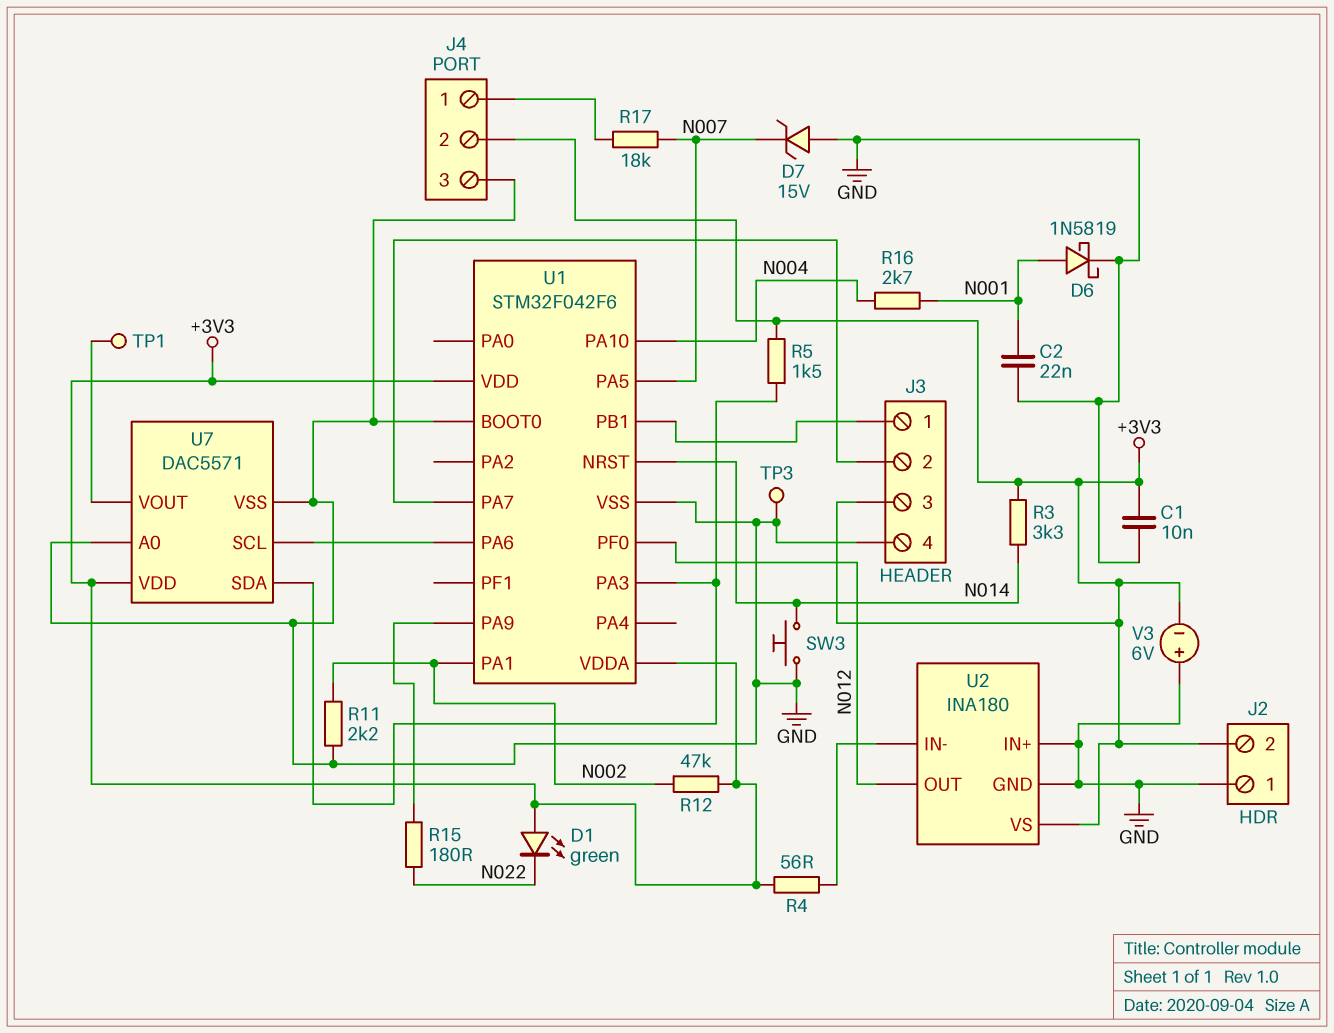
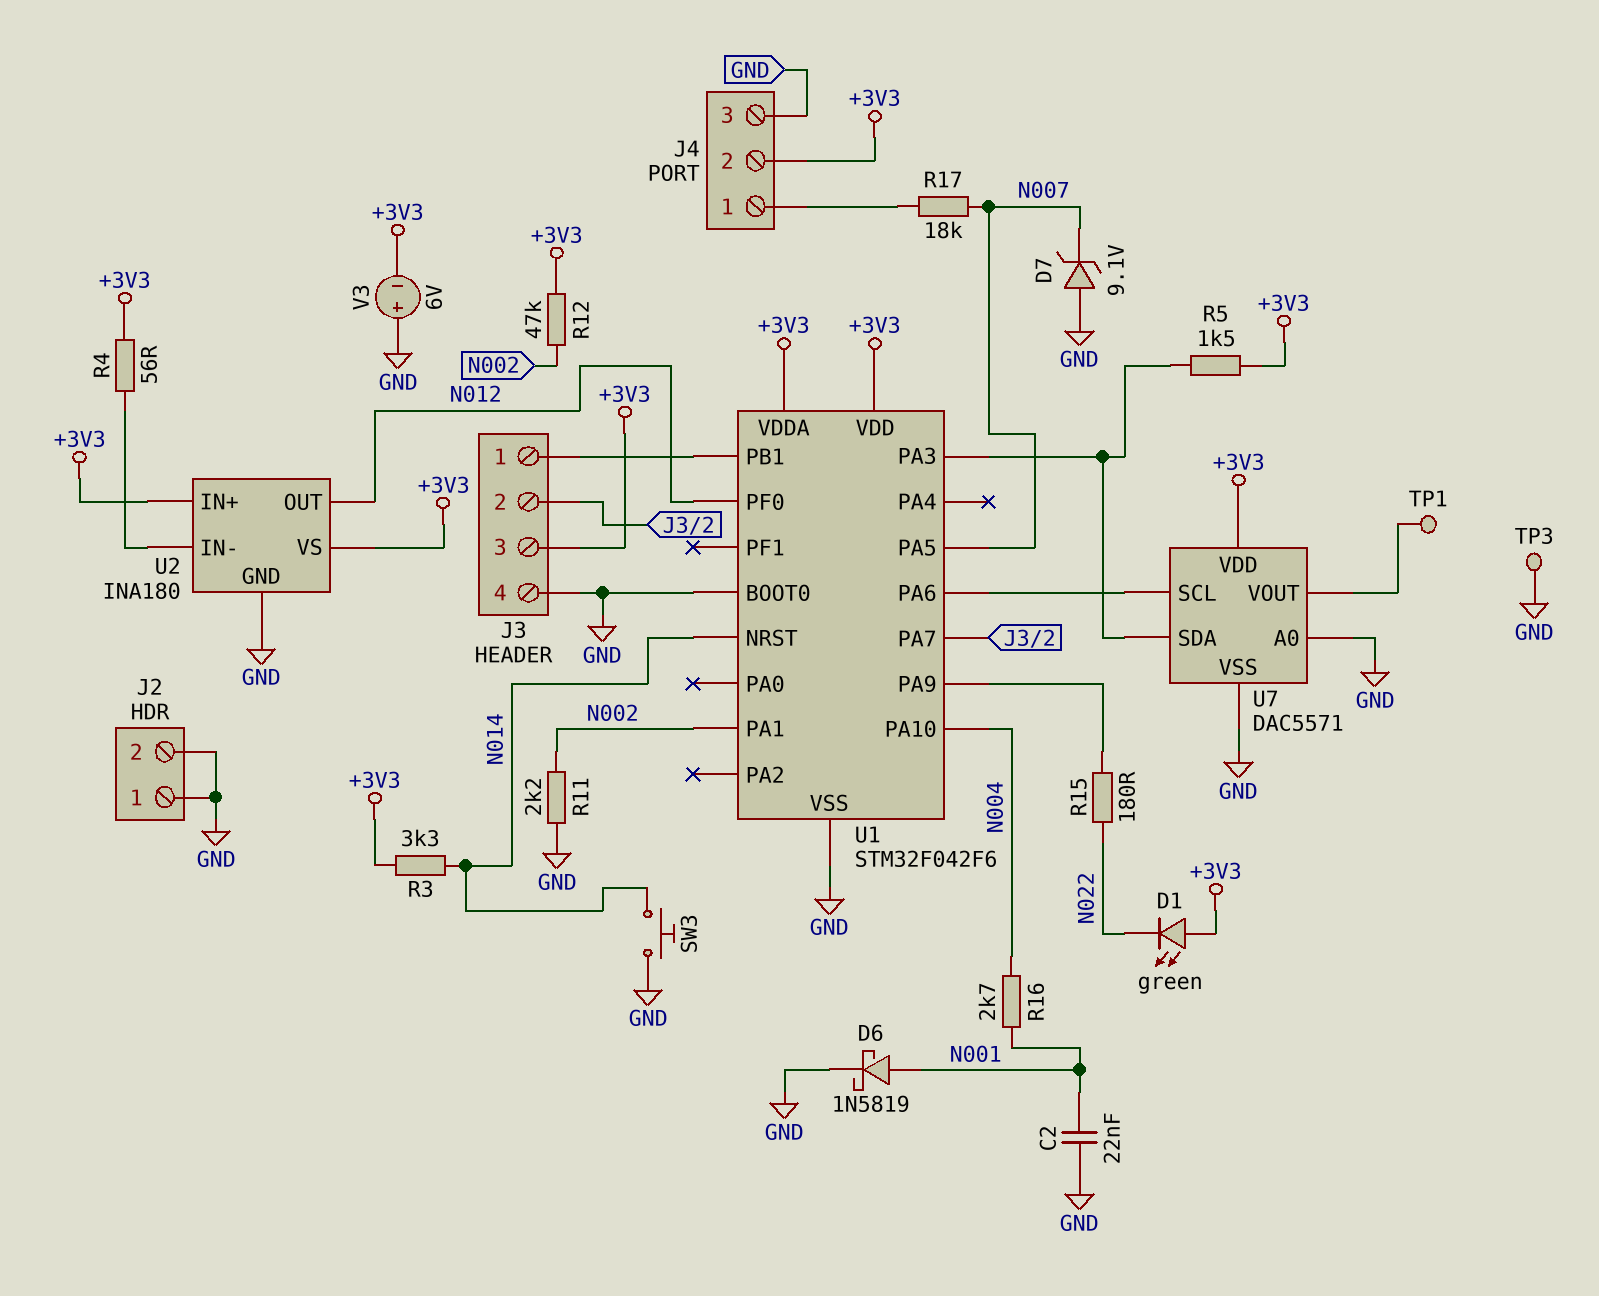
C1: 10nF (+3V3, GND) -> none
D7: zener 15V (A GND, K N007) -> zener 9.1V (A GND, K N007)
J2 pin 2: +3V3 -> GND
U2 pin IN+: GND -> +3V3

